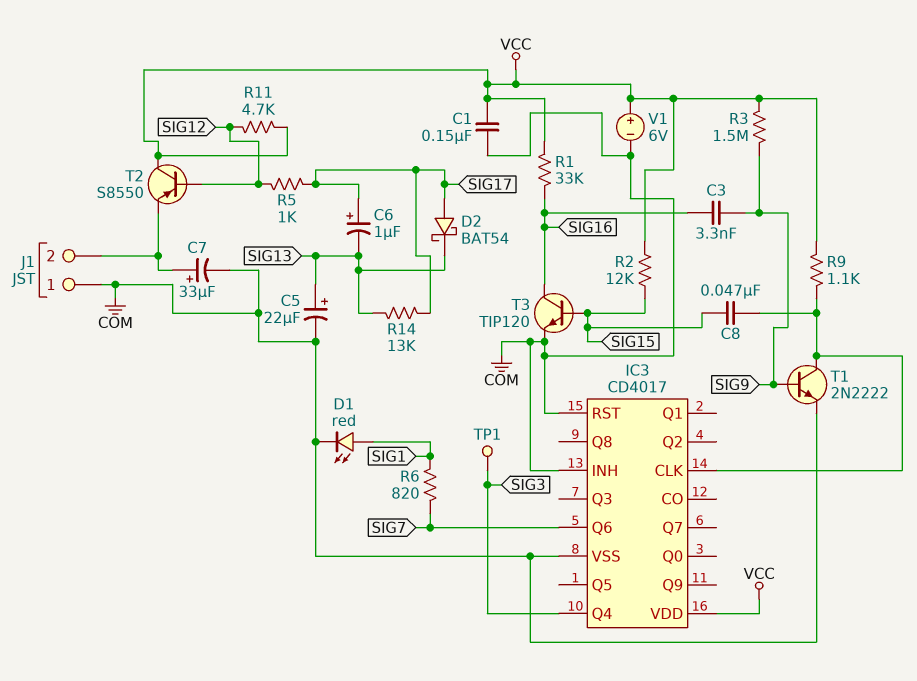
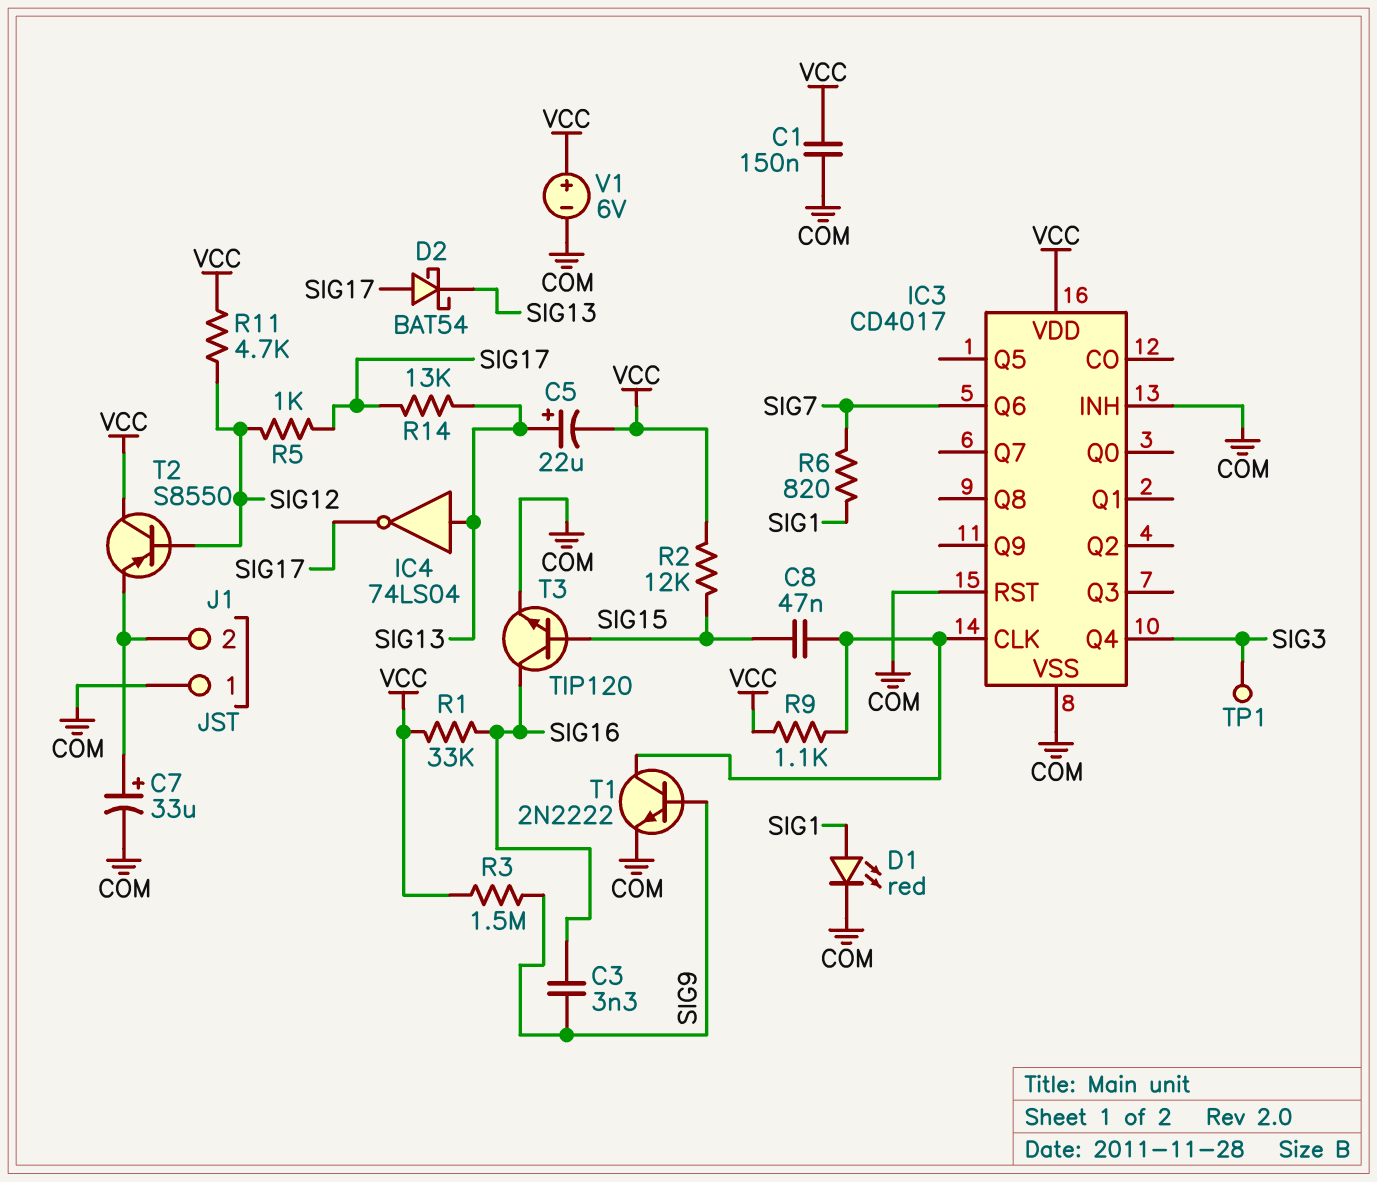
C5: 22uF (plus SIG13, minus COM) -> 22uF (plus SIG13, minus VCC)
C6: 1uF (plus SIG17, minus SIG13) -> none
IC4: none -> NOT 74LS04 (in SIG13, out SIG17)

